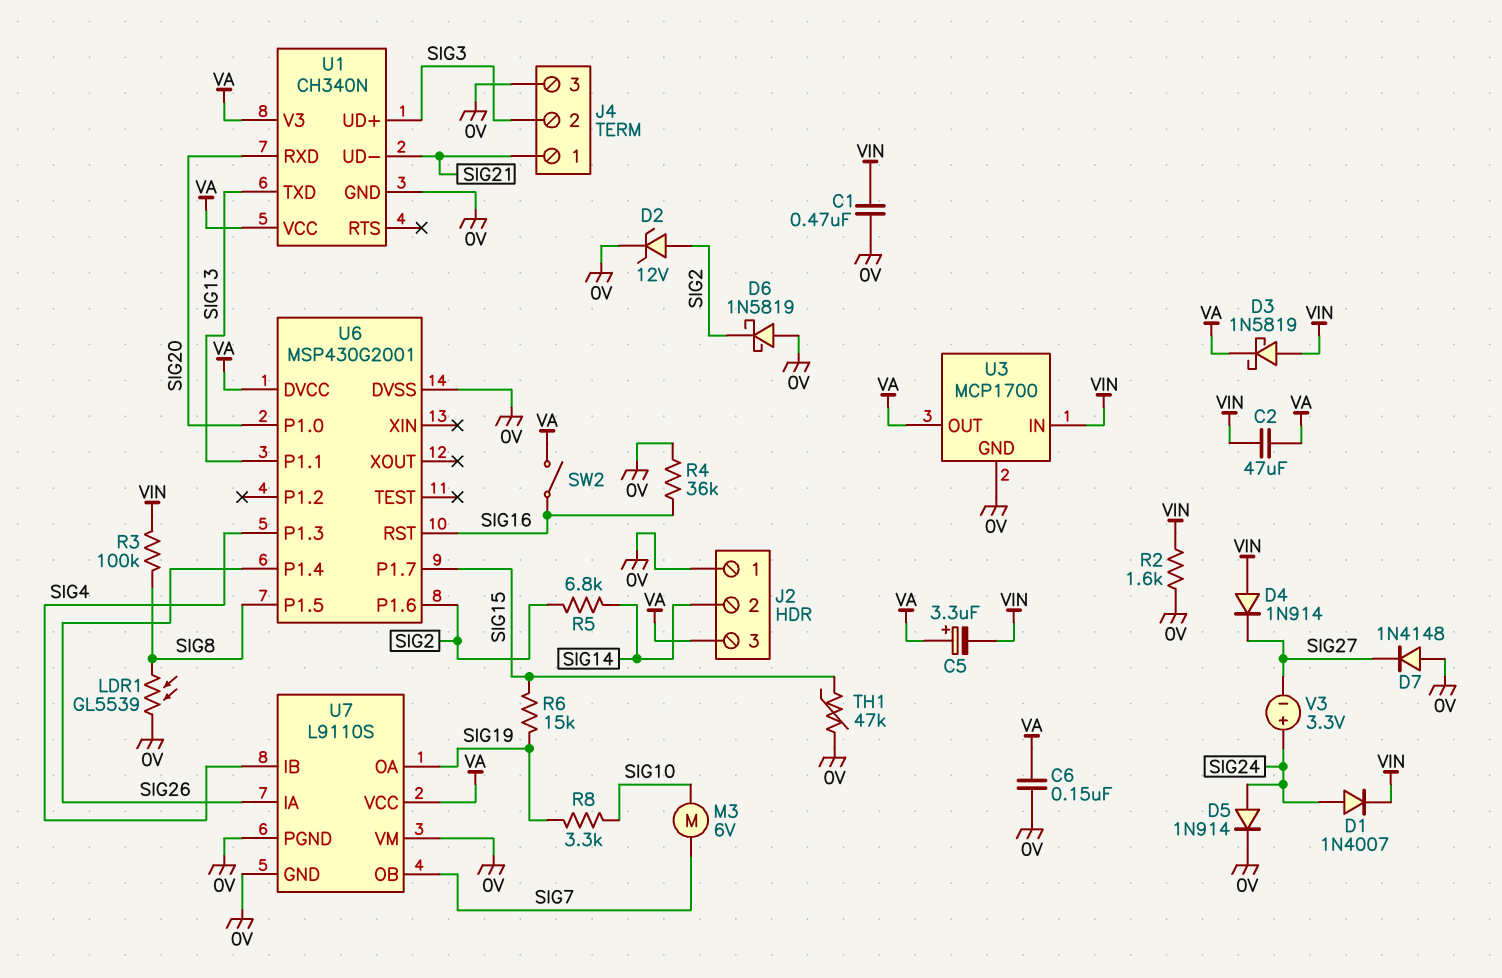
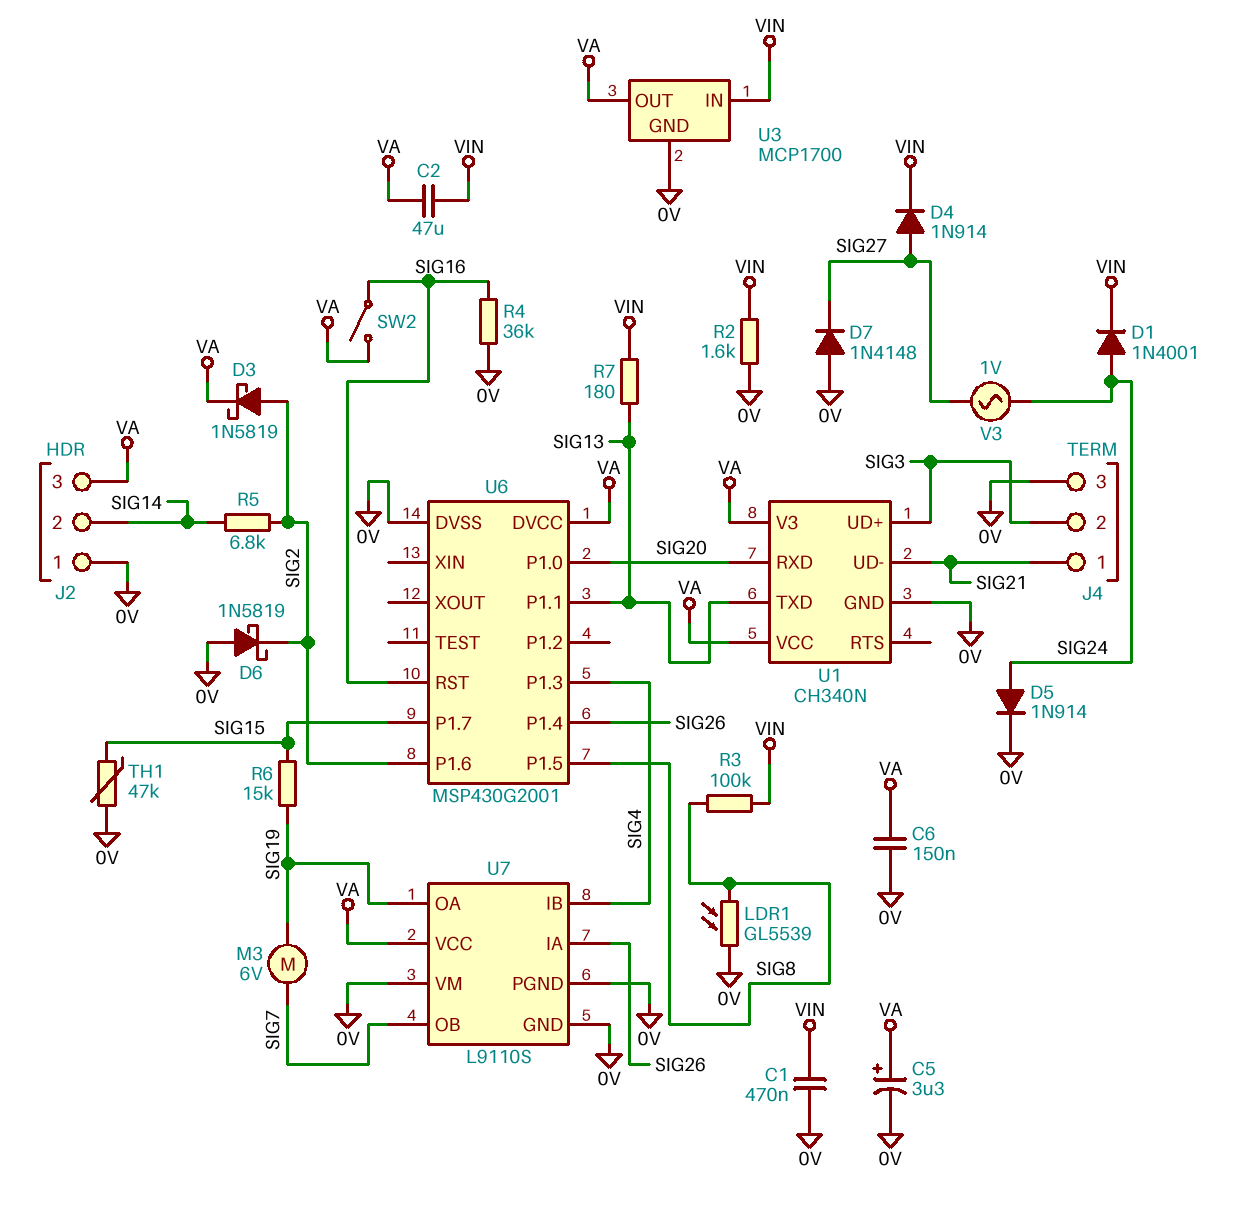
C5: 3.3uF (plus VA, minus VIN) -> 3.3uF (plus VA, minus 0V)
D1: diode 1N4007 (A SIG24, K VIN) -> diode 1N4001 (A SIG24, K VIN)
D2: zener 12V (A SIG2, K 0V) -> none
D3: schottky 1N5819 (A VIN, K VA) -> schottky 1N5819 (A SIG2, K VA)
D4: diode 1N914 (A VIN, K SIG27) -> diode 1N914 (A SIG27, K VIN)
M3: motor 6V (SIG7, SIG10) -> motor 6V (SIG7, SIG19)
R7: none -> 180 (SIG13, VIN)
R8: 3.3k (SIG10, SIG19) -> none
V3: 3.3V (plus SIG24, minus SIG27) -> AC 1V (SIG24, SIG27)

